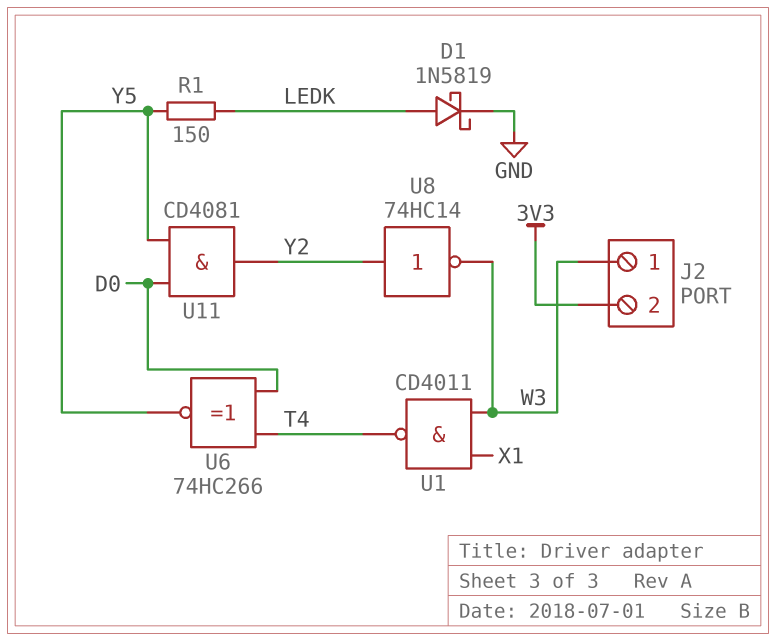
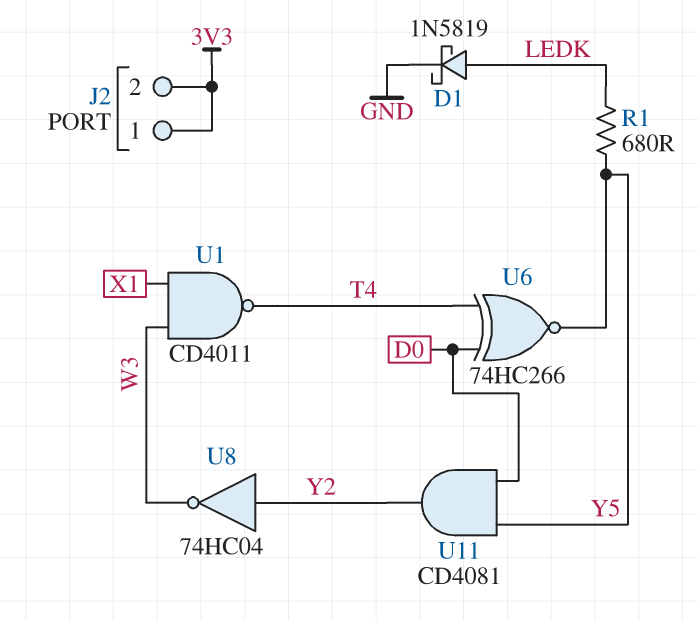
J2 pin 1: W3 -> 3V3
R1: 150 (LEDK, Y5) -> 680 (LEDK, Y5)
U8: NOT 74HC14 (in Y2, out W3) -> NOT 74HC04 (in Y2, out W3)

